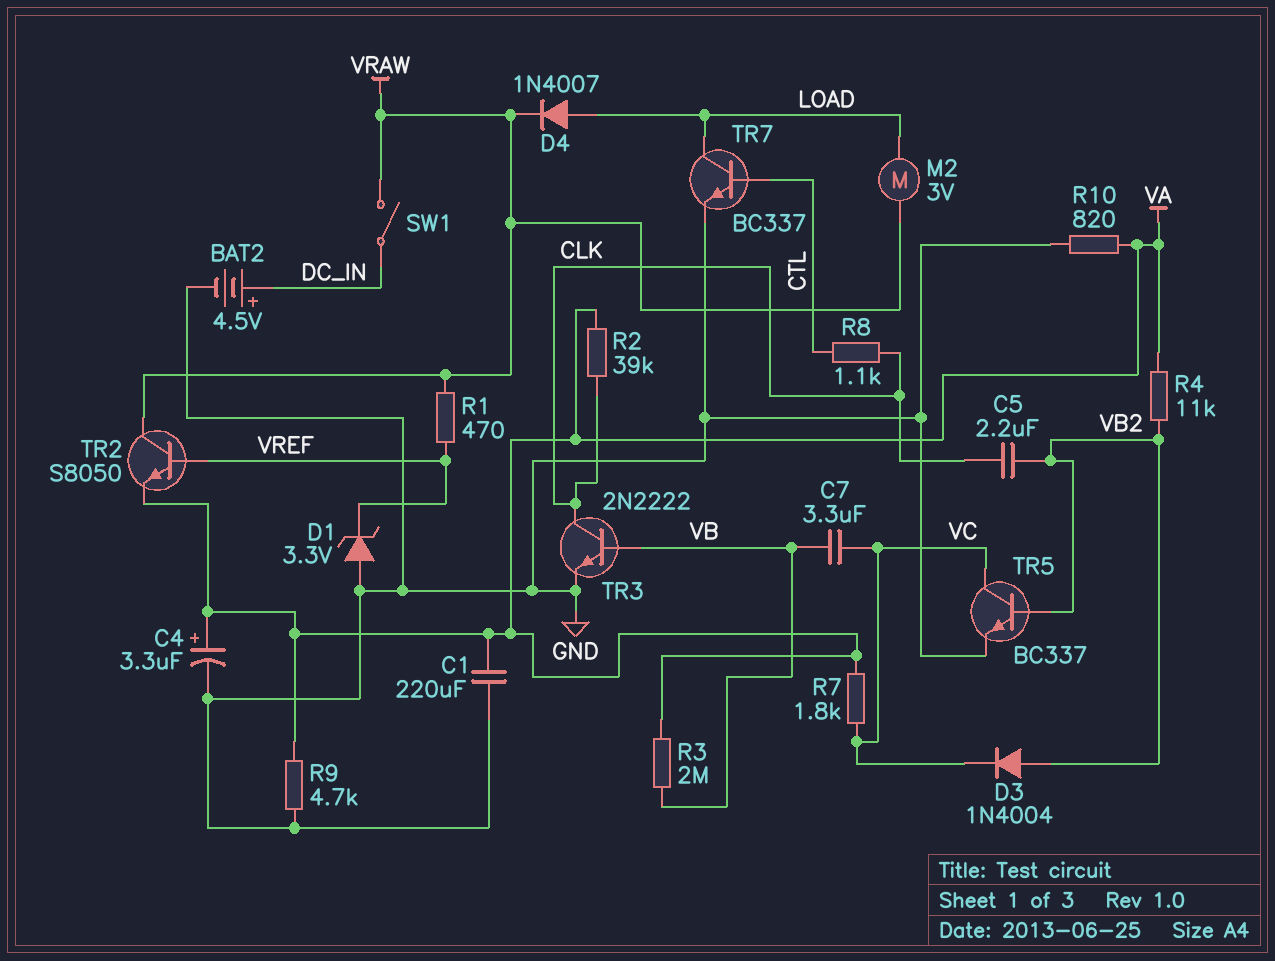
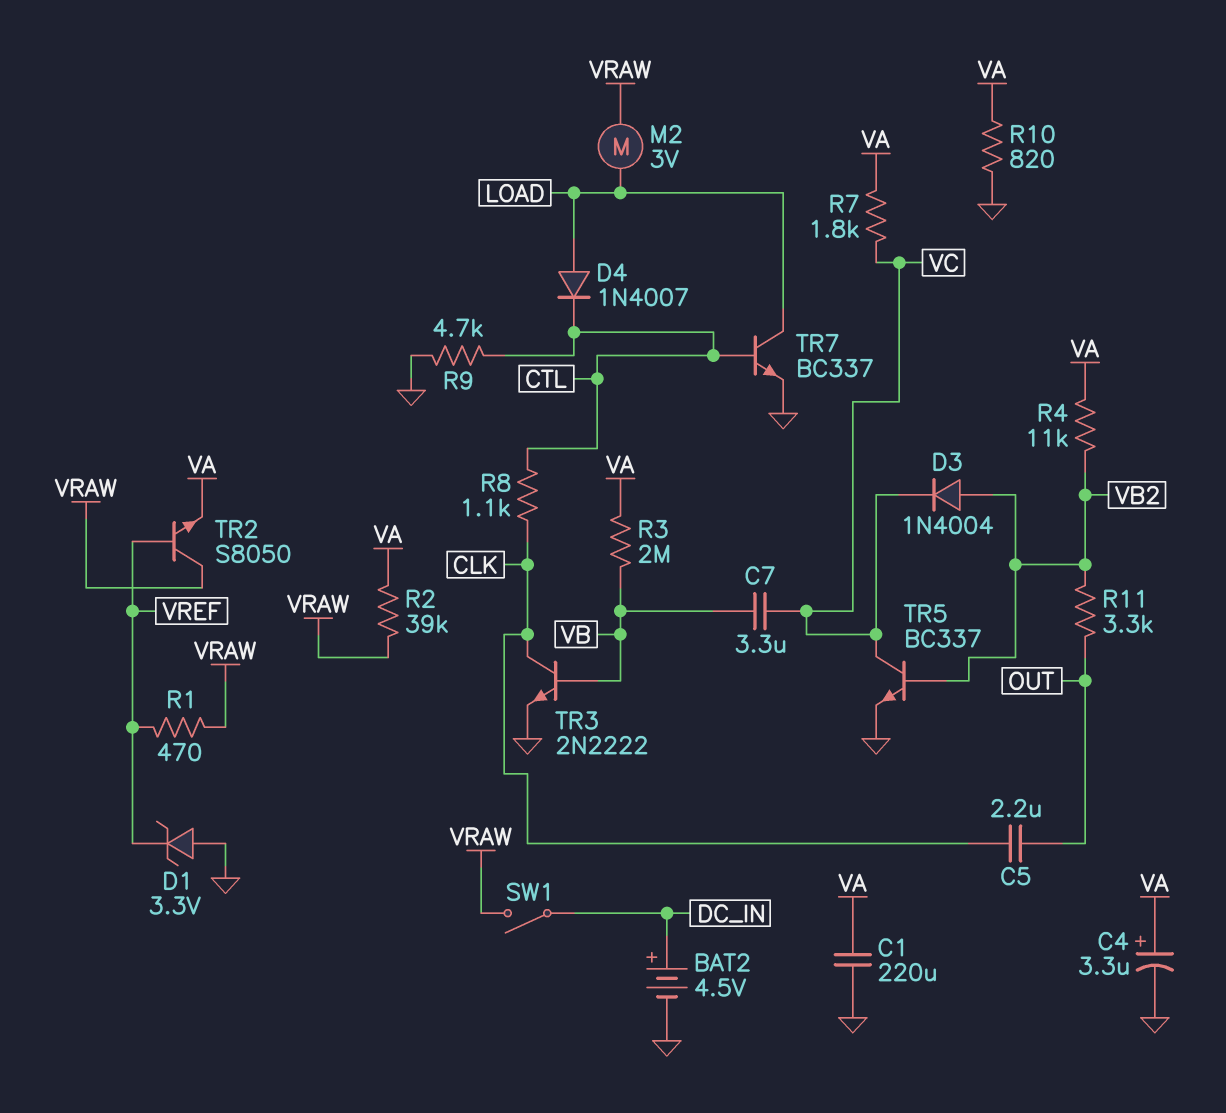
C5: 2.2uF (CLK, VB2) -> 2.2uF (CLK, OUT)
D4: diode 1N4007 (A LOAD, K VRAW) -> diode 1N4007 (A LOAD, K CTL)
R2: 39k (CLK, VA) -> 39k (VA, VRAW)
R9: 4.7k (GND, VA) -> 4.7k (CTL, GND)
R11: none -> 3.3k (OUT, VB2)

